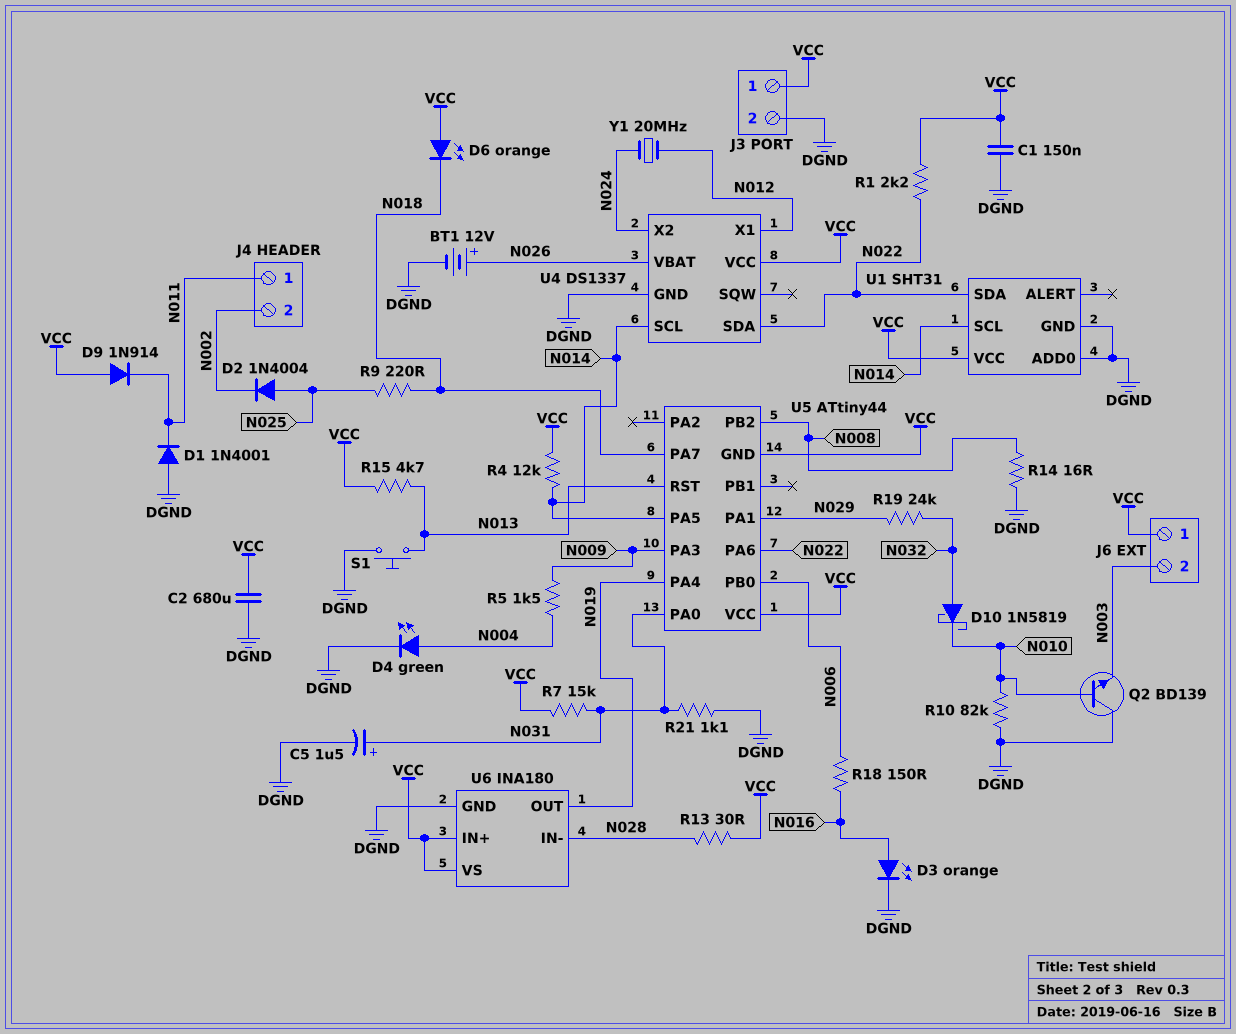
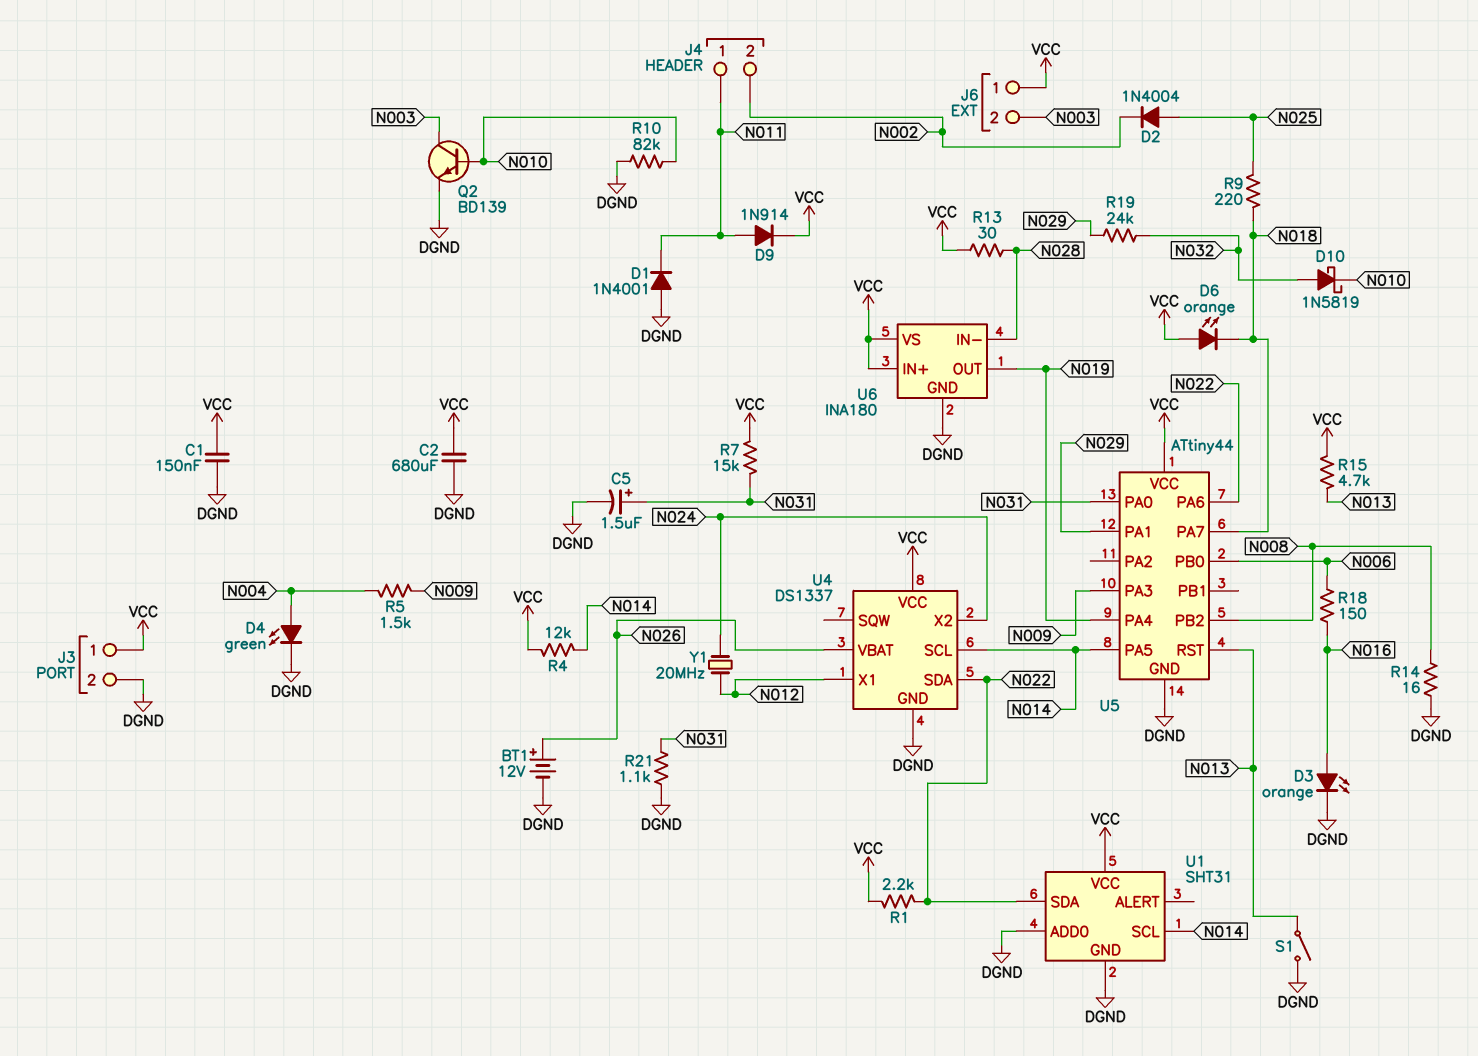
D9: diode 1N914 (A VCC, K N011) -> diode 1N914 (A N011, K VCC)
Q2: NPN BD139 (B N010, C DGND, E N003) -> NPN BD139 (B N010, C N003, E DGND)
S1: button (DGND, N013) -> switch (DGND, N013)
U5 pin GND: VCC -> DGND

